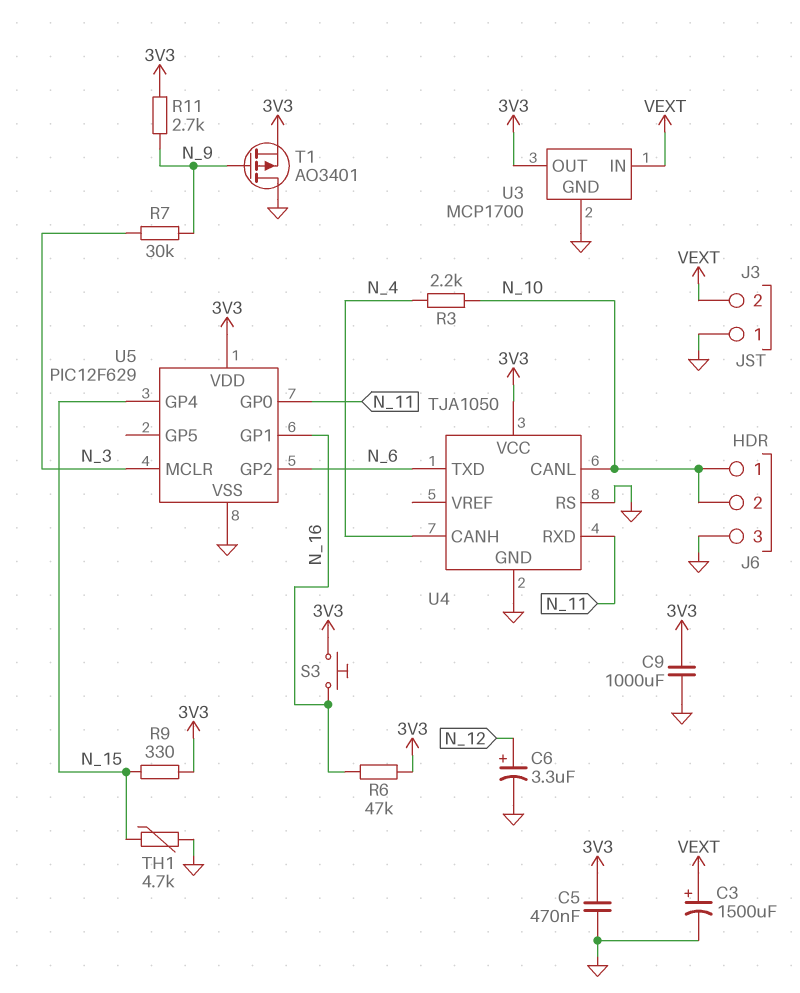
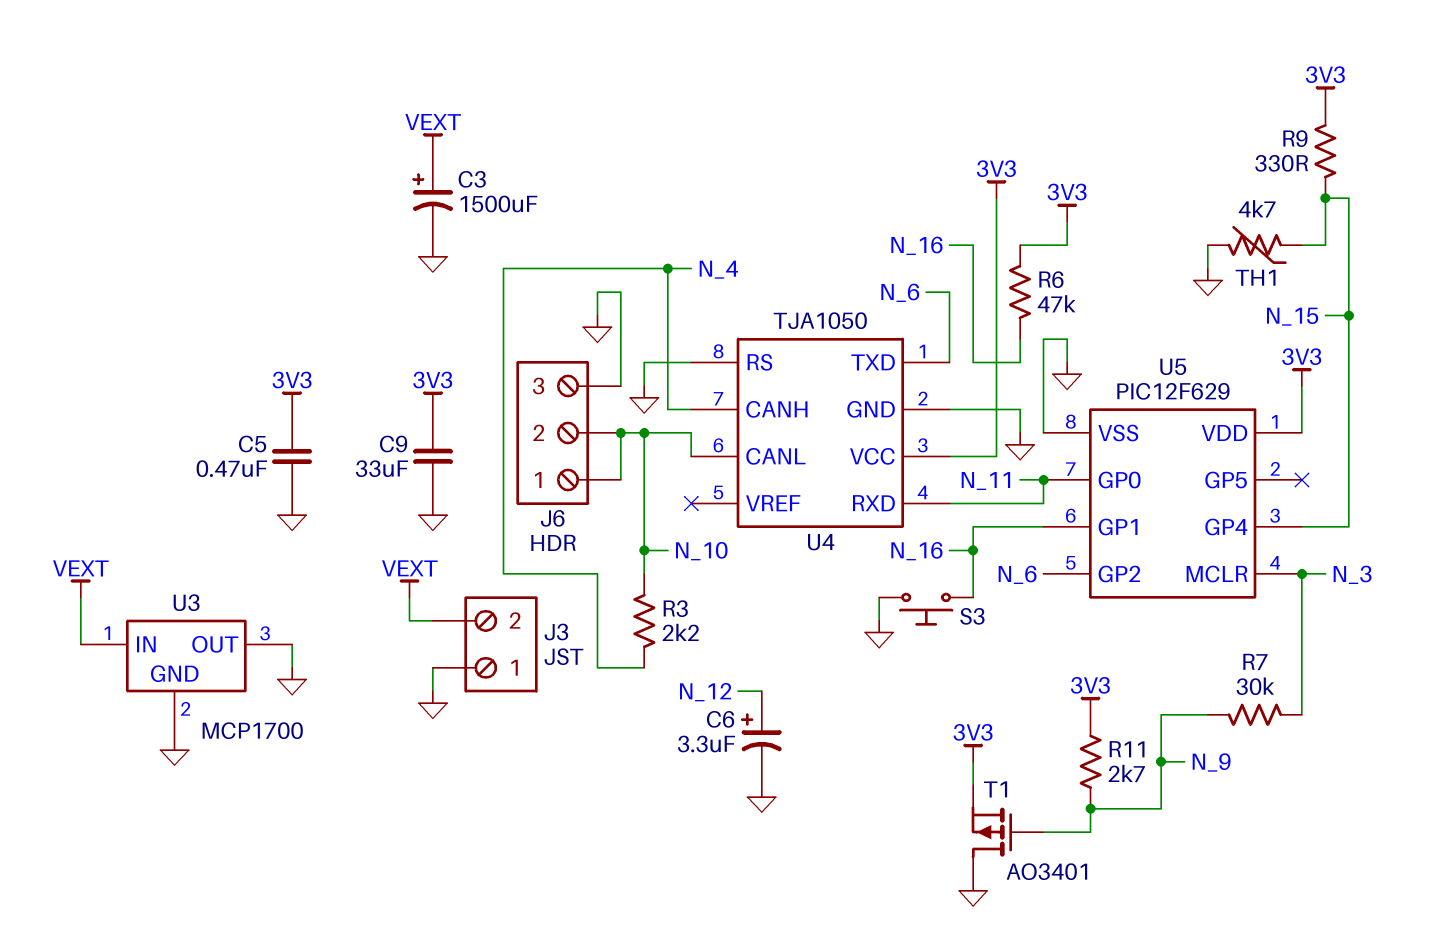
C9: 1000uF (3V3, GND) -> 33uF (3V3, GND)
S3: button (3V3, N_16) -> button (GND, N_16)
U3 pin OUT: 3V3 -> GND

